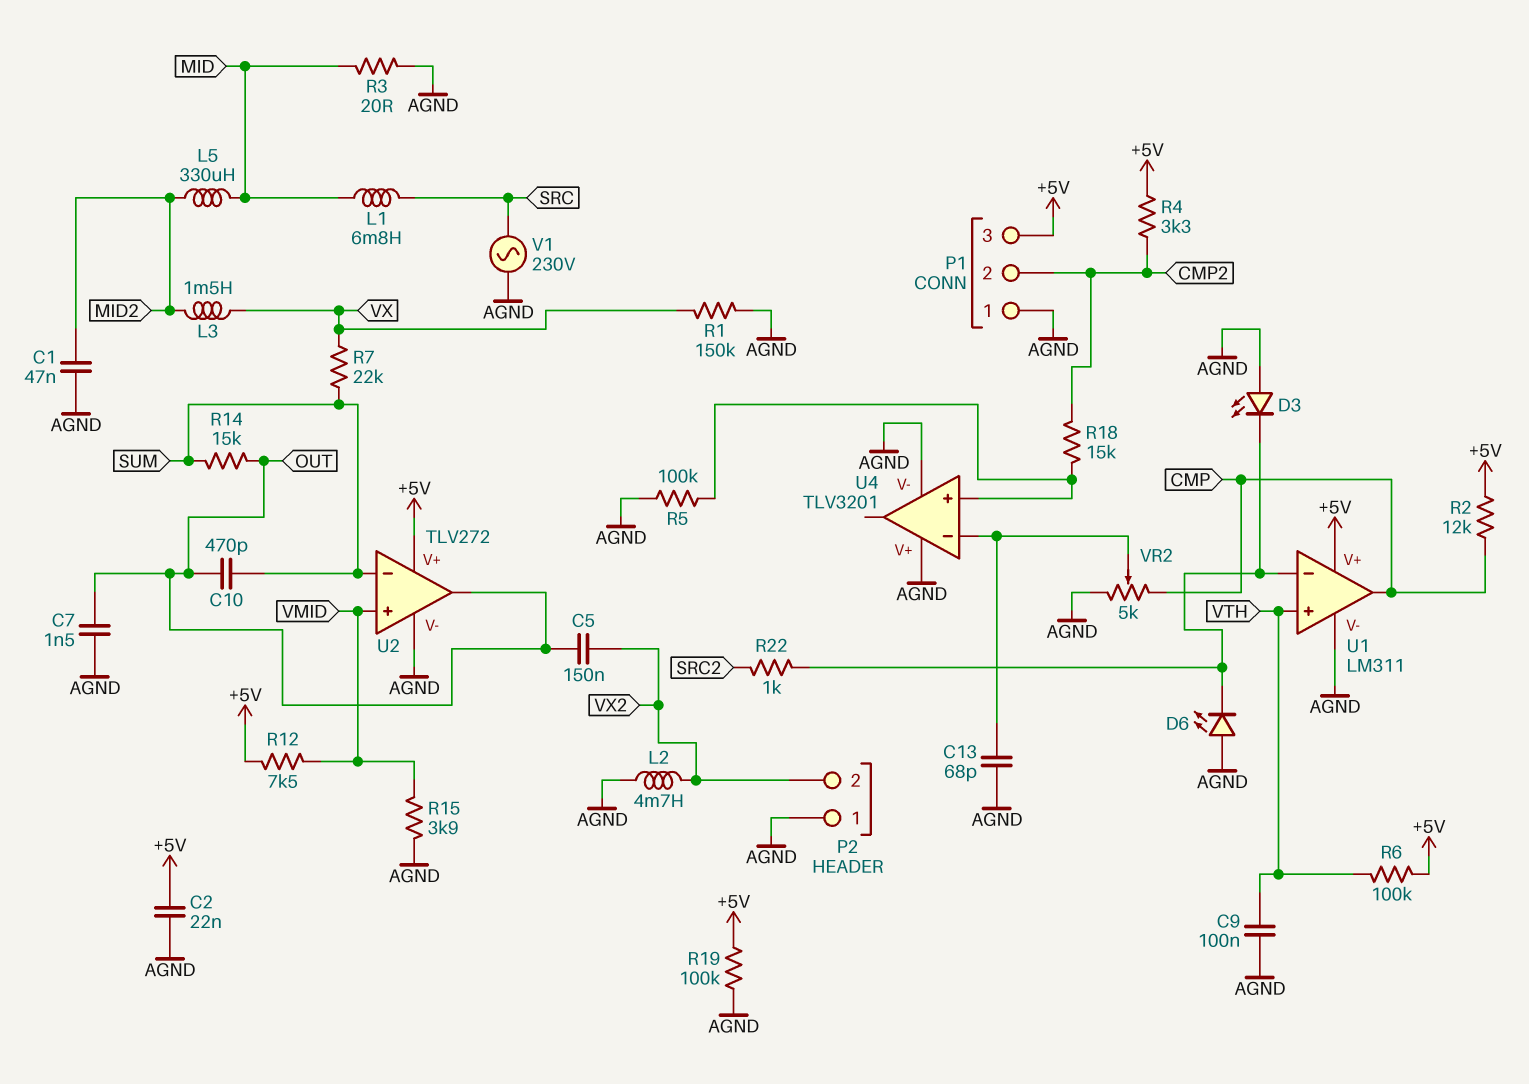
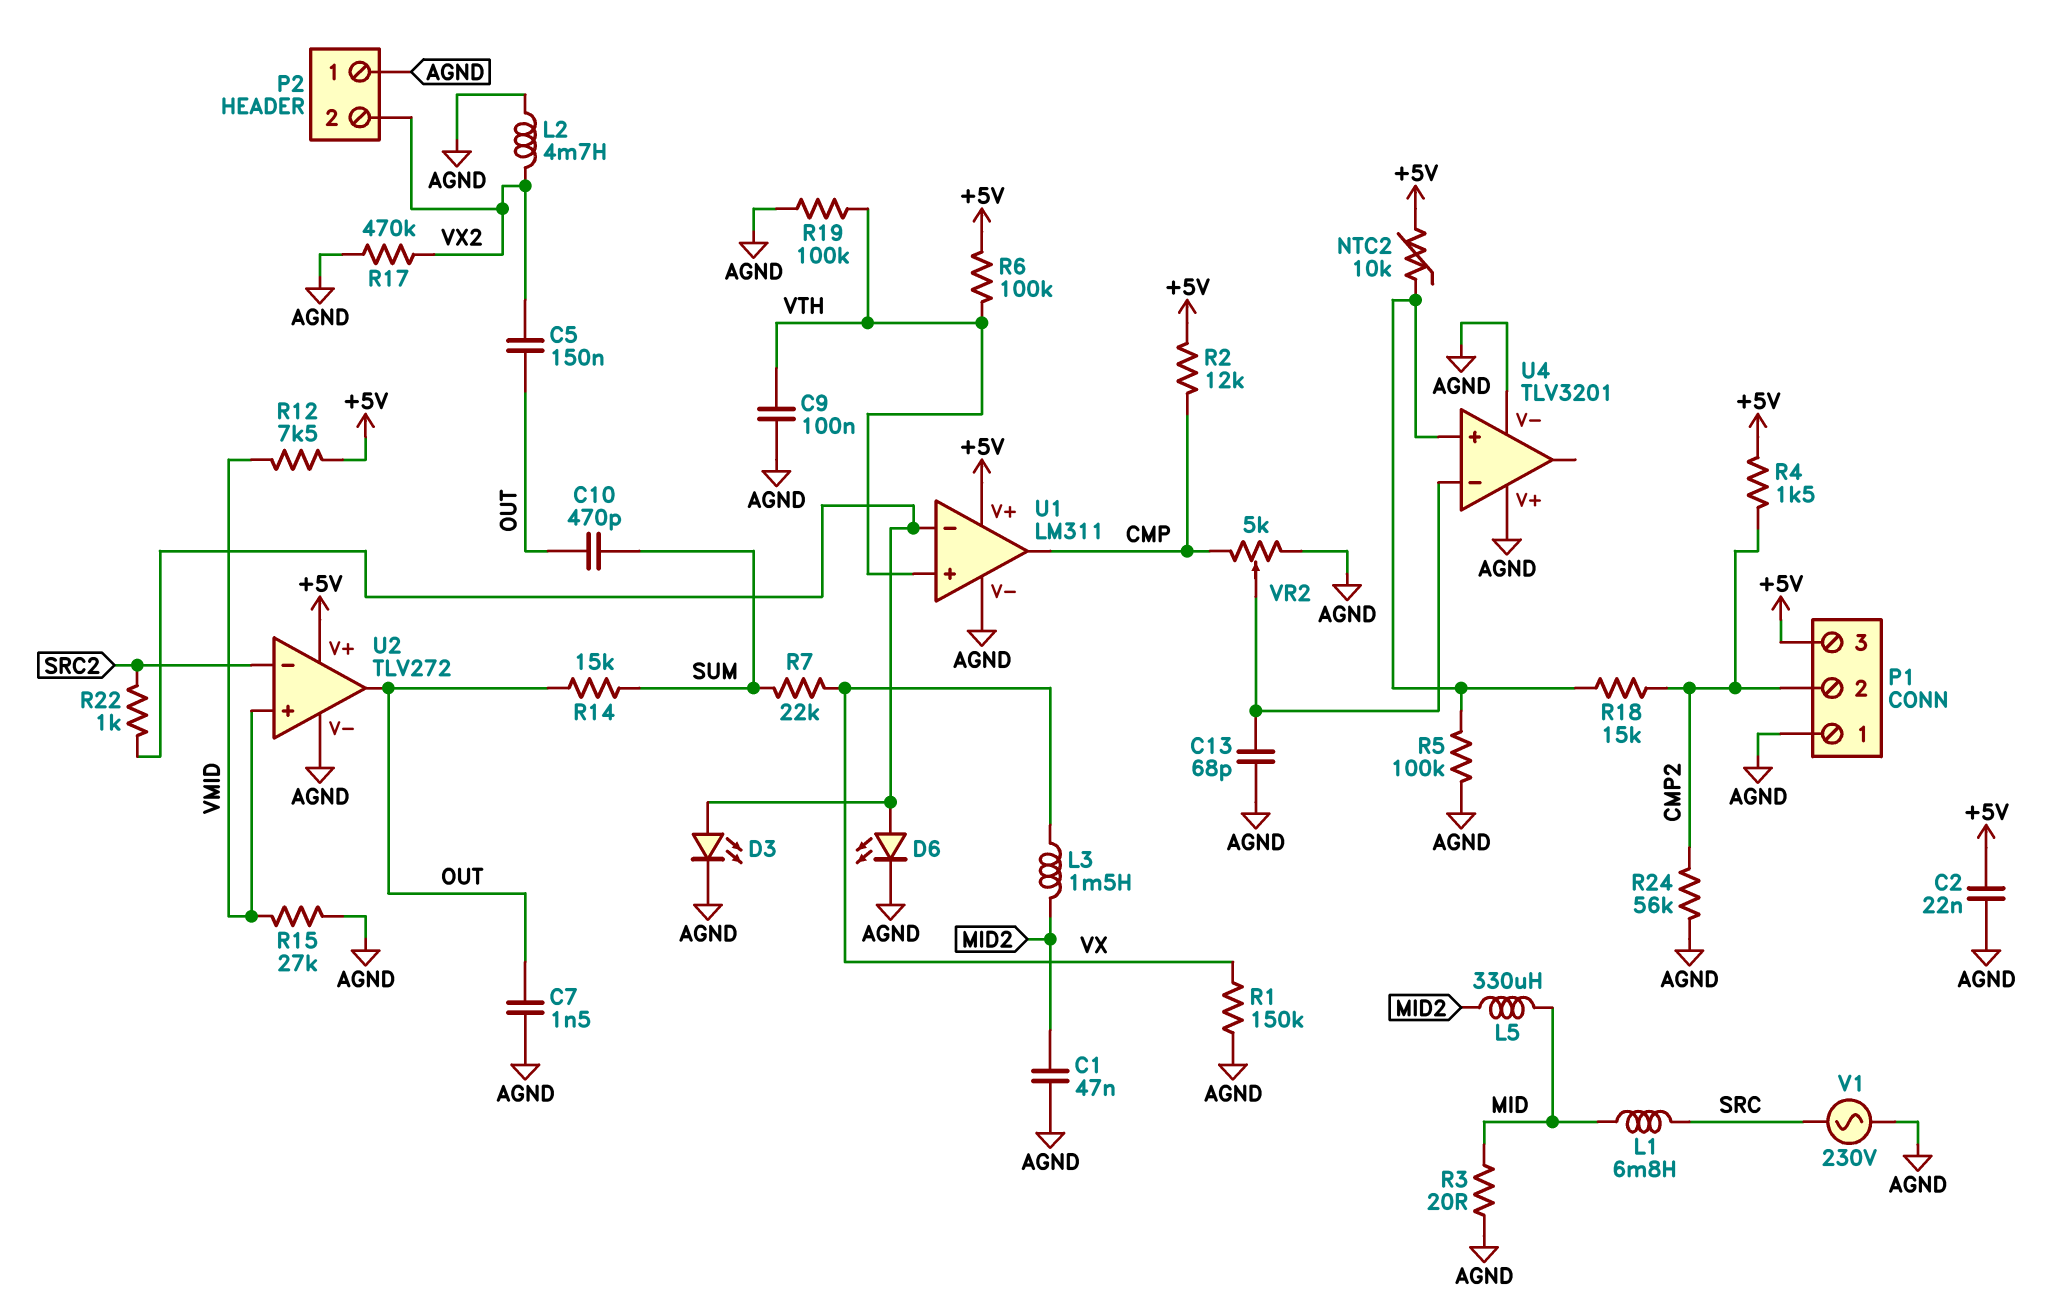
D3: LED (A AGND, K U1/in-) -> LED (A U1/in-, K AGND)
D6: LED (A AGND, K U1/in-) -> LED (A U1/in-, K AGND)
NTC2: none -> 10k (+5V, U4/in+)
R4: 3.3k (+5V, CMP2) -> 1.5k (+5V, CMP2)
R15: 3.9k (AGND, VMID) -> 27k (AGND, VMID)
R17: none -> 470k (AGND, VX2)
R19: 100k (+5V, AGND) -> 100k (AGND, VTH)
R24: none -> 56k (AGND, CMP2)
U2 pin in-: SUM -> SRC2

